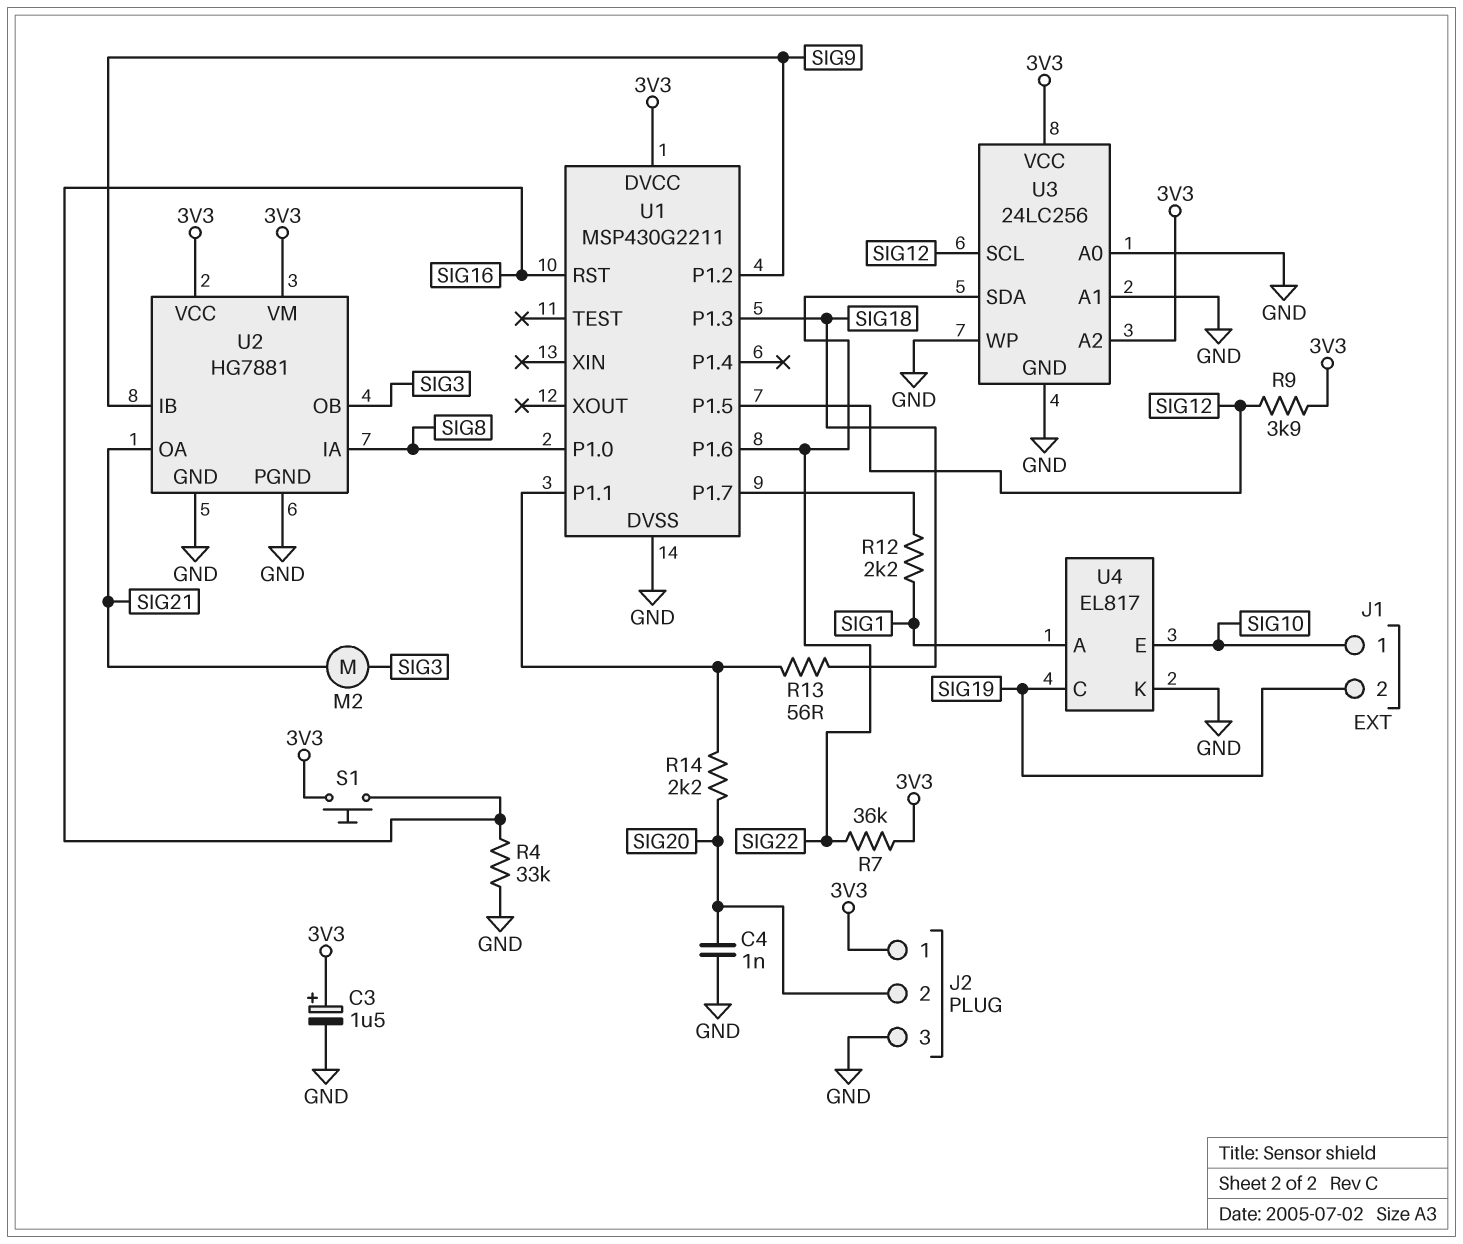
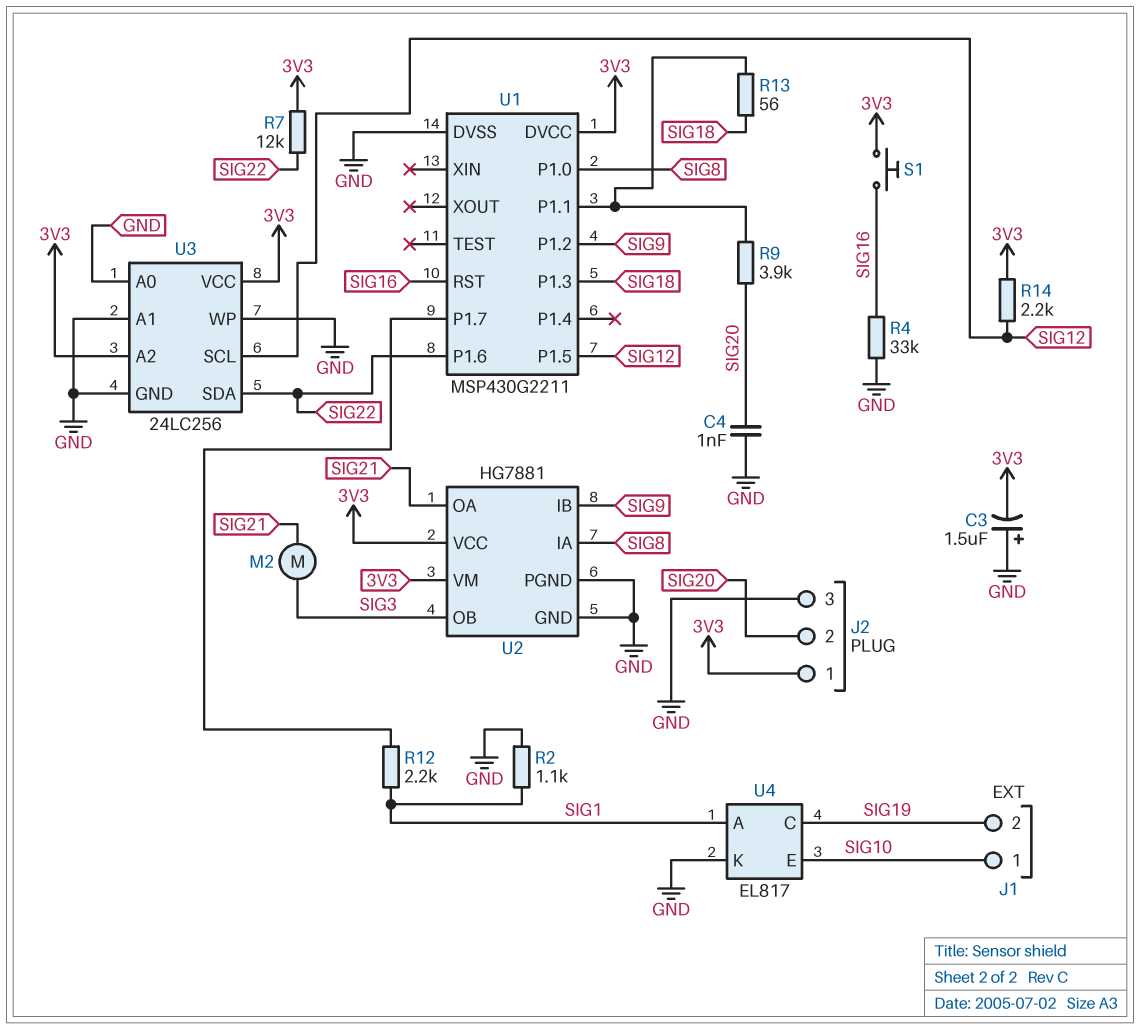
C3: 1.5uF (plus 3V3, minus GND) -> 1.5uF (plus GND, minus 3V3)
R2: none -> 1.1k (GND, SIG1)
R7: 36k (3V3, SIG22) -> 12k (3V3, SIG22)
R9: 3.9k (3V3, SIG12) -> 3.9k (SIG20, U1/P1.1)
R14: 2.2k (SIG20, U1/P1.1) -> 2.2k (3V3, SIG12)

